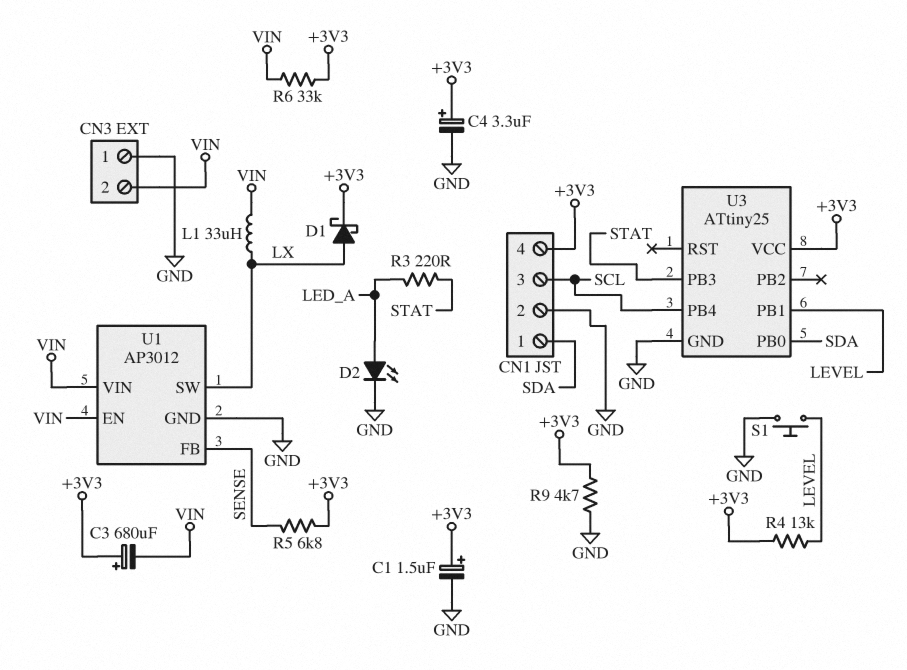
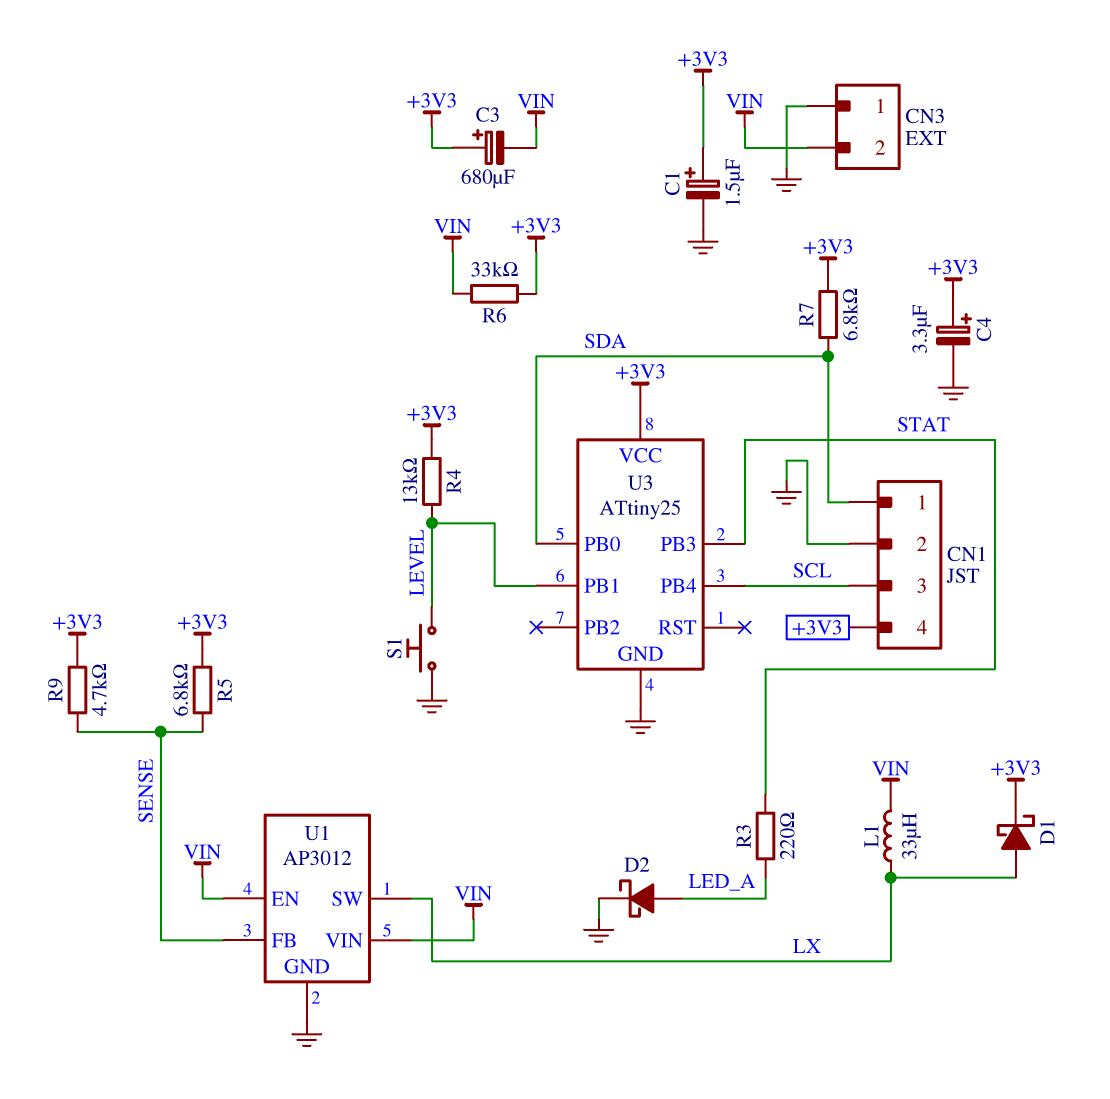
D2: LED (A LED_A, K GND) -> schottky (A LED_A, K GND)
R7: none -> 6.8k (+3V3, SDA)
R9: 4.7k (+3V3, GND) -> 4.7k (+3V3, SENSE)

